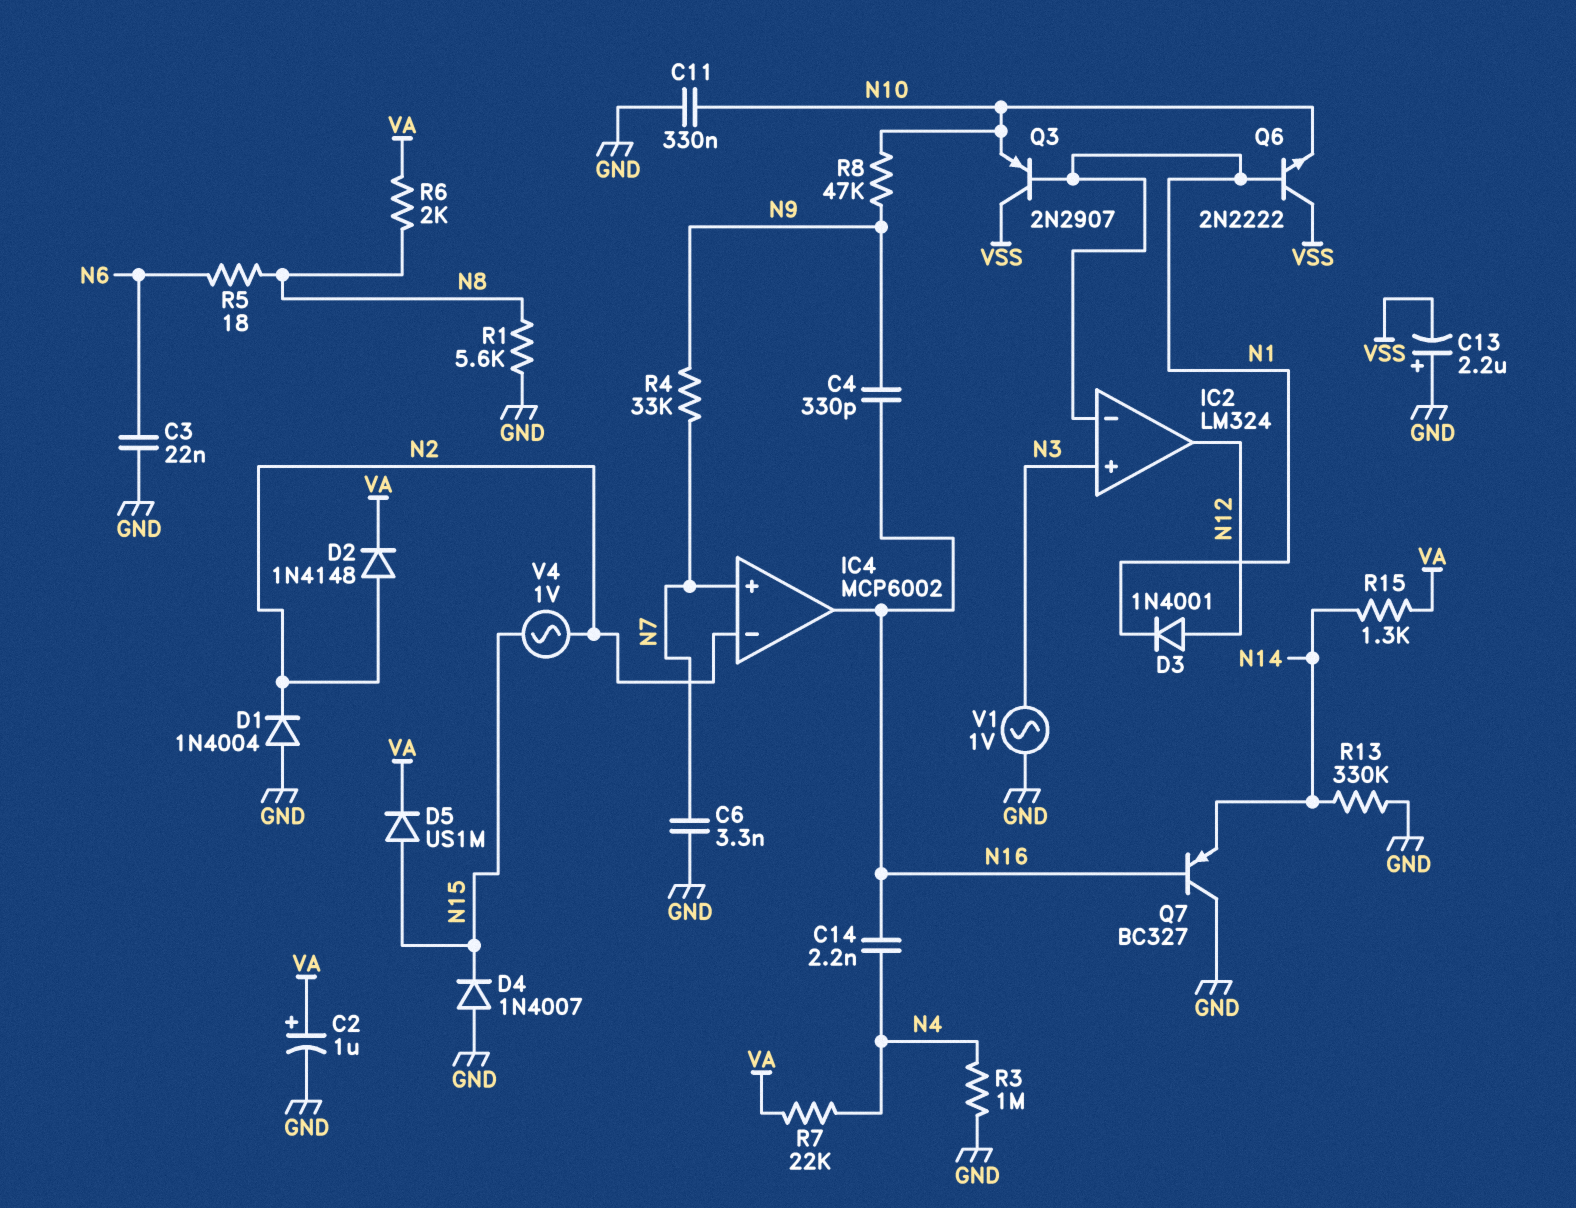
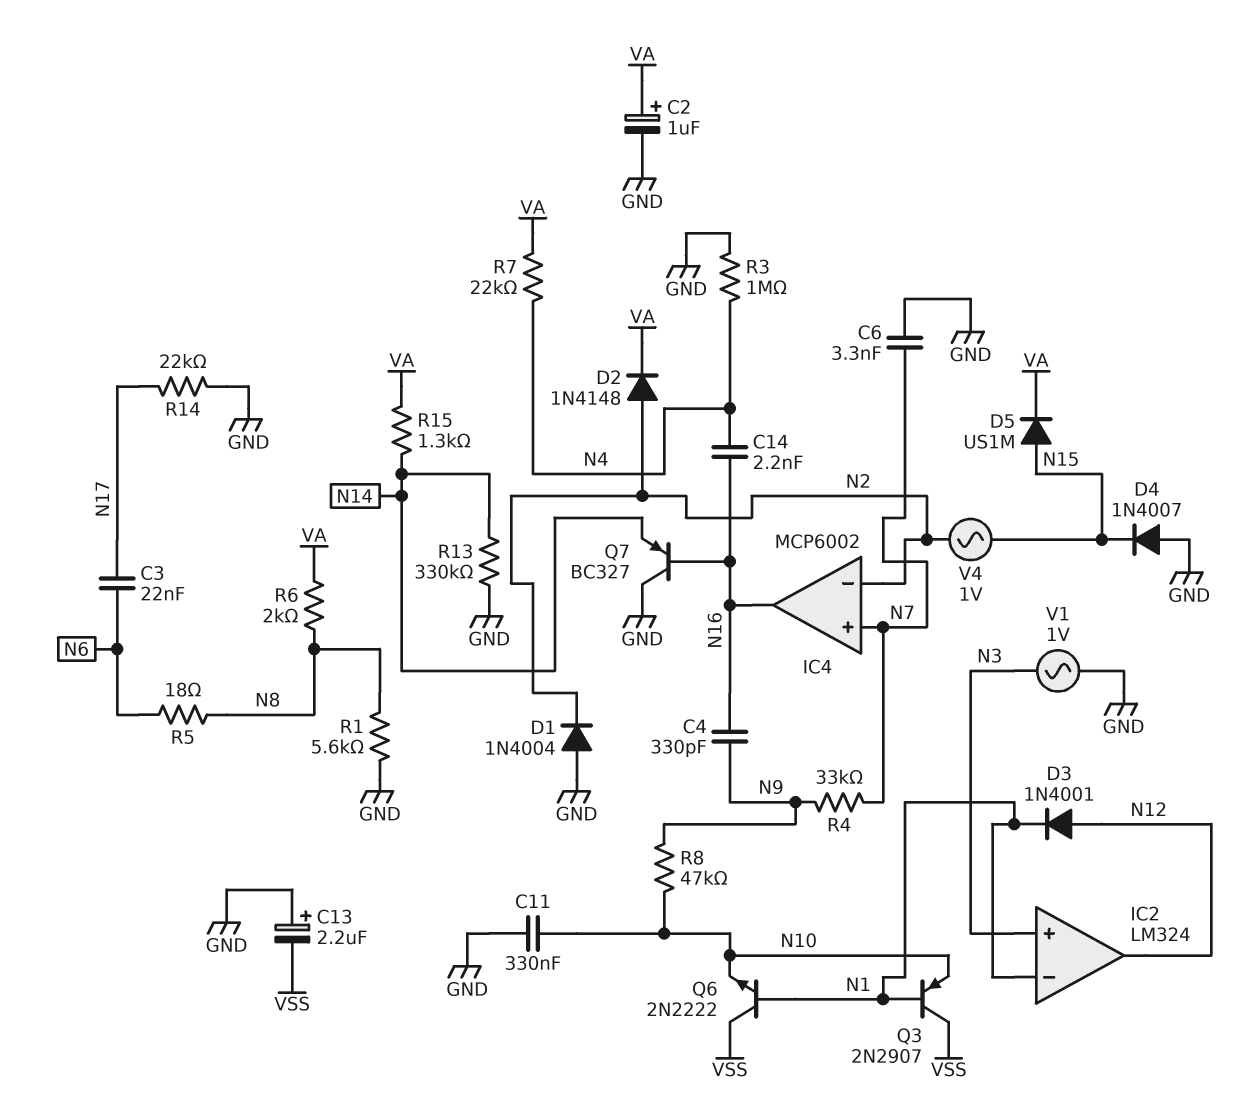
C3: 22nF (GND, N6) -> 22nF (N6, N17)
R14: none -> 22k (GND, N17)

